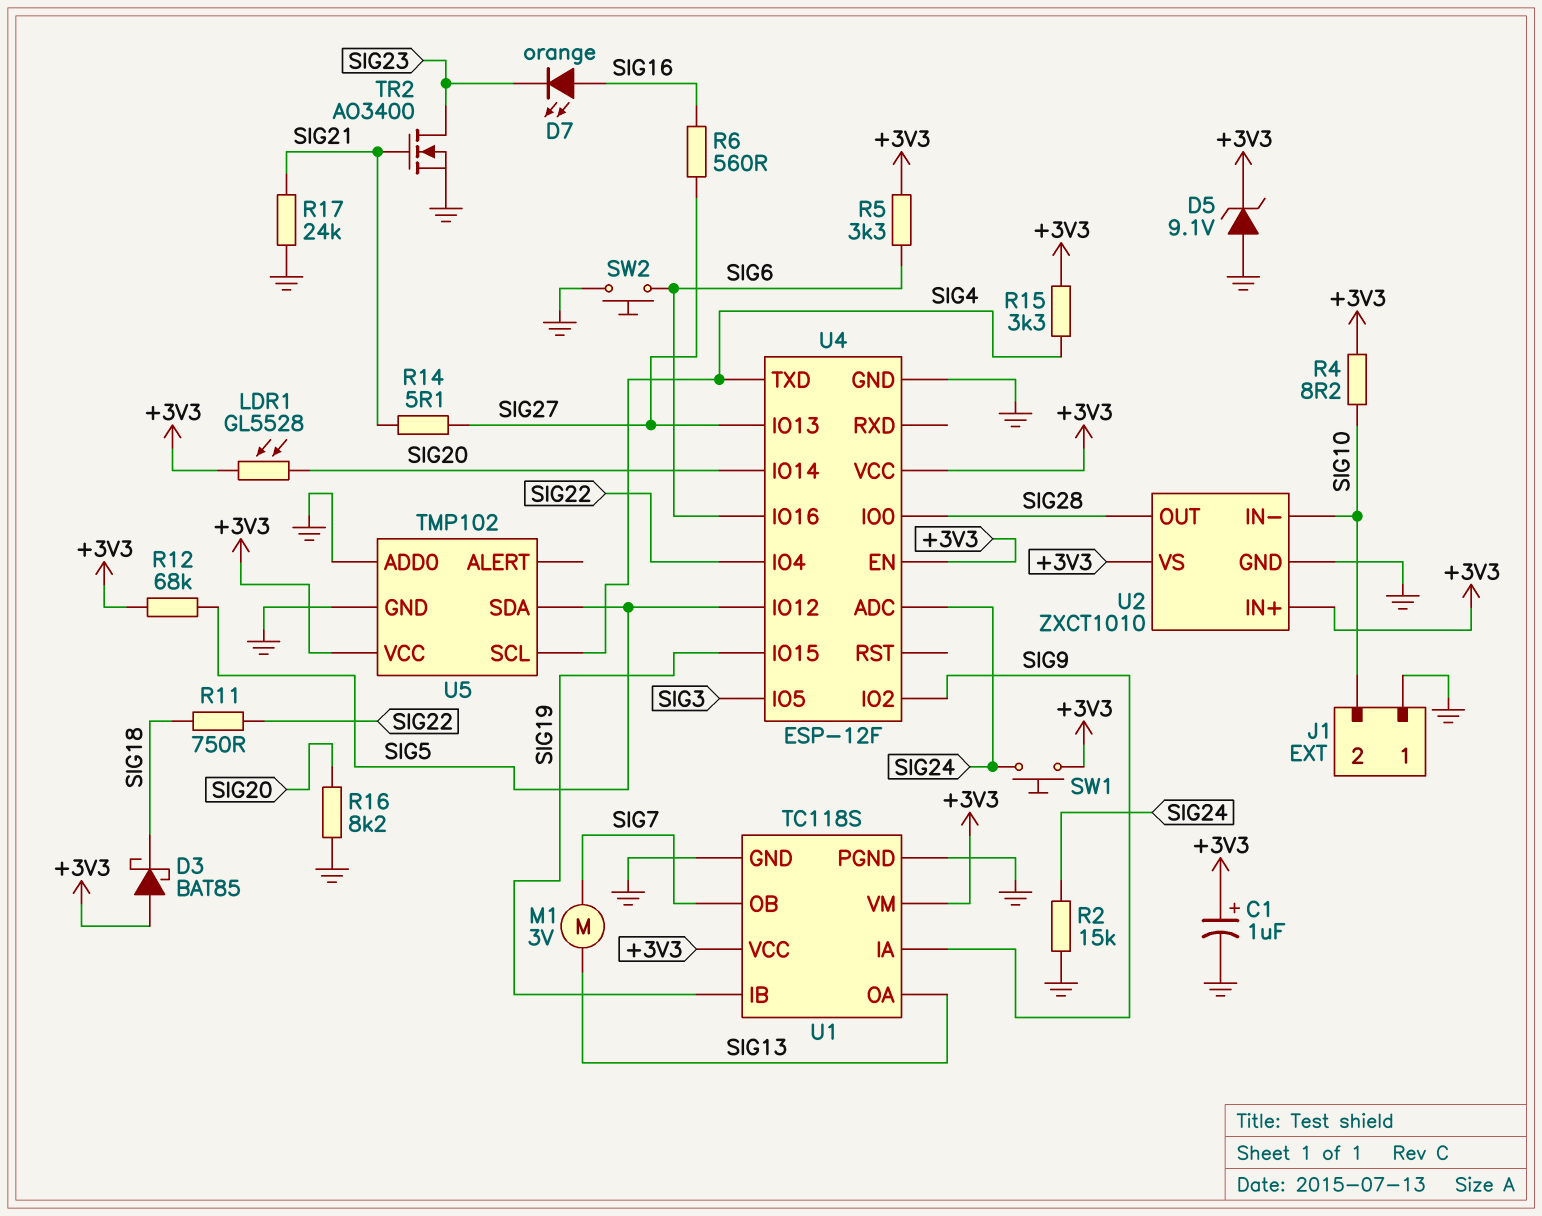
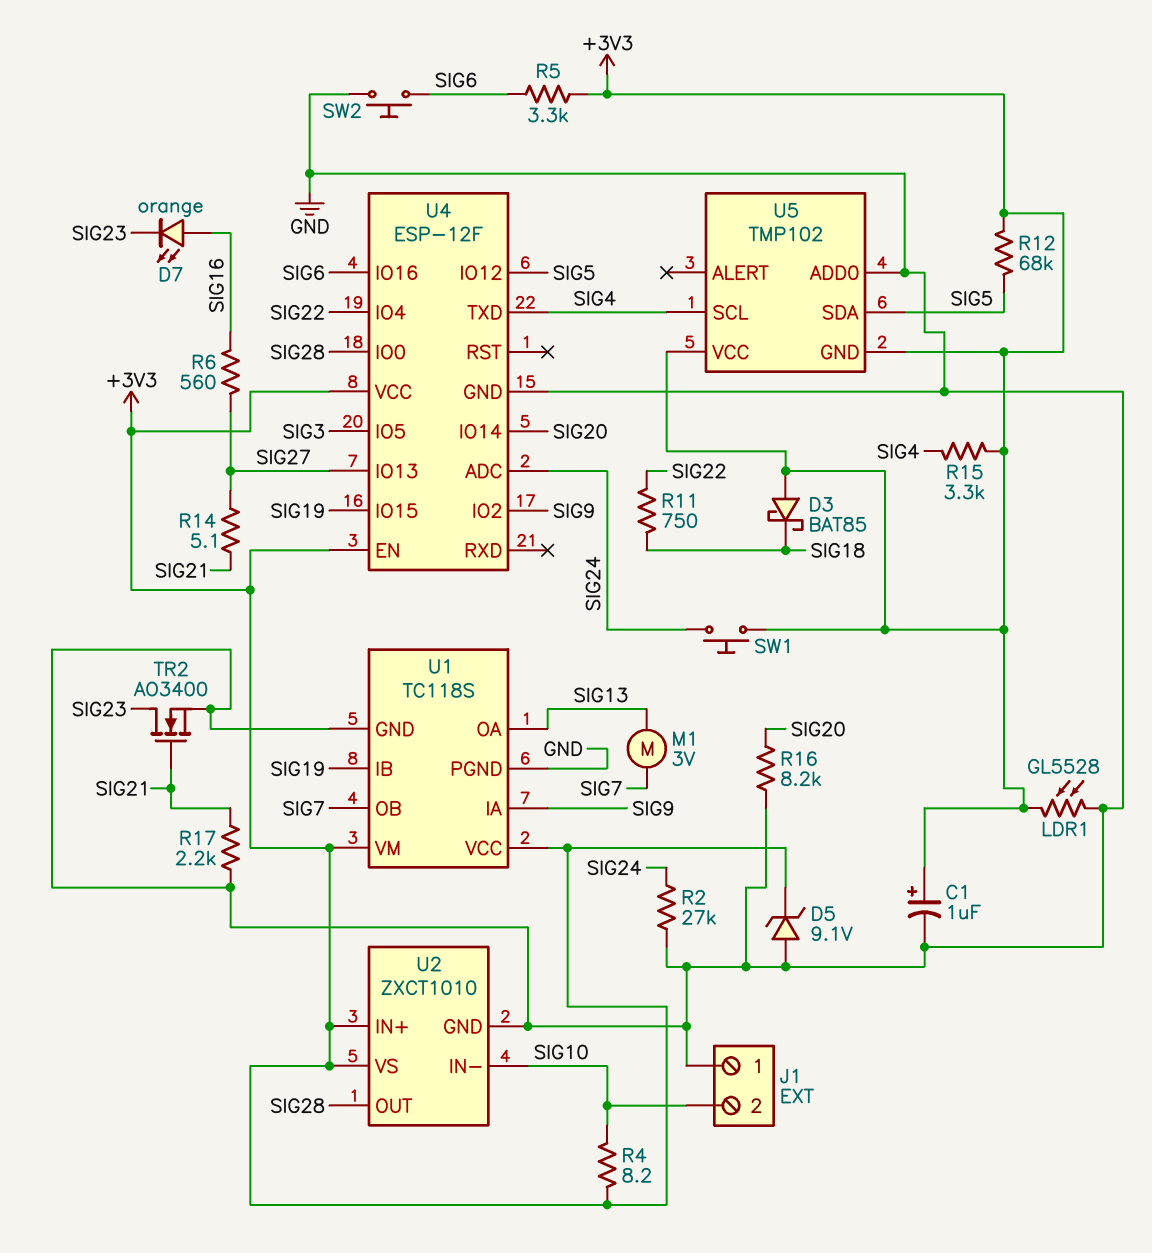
LDR1: GL5528 (+3V3, SIG20) -> GL5528 (+3V3, GND)
R2: 15k (GND, SIG24) -> 27k (GND, SIG24)
R17: 24k (GND, SIG21) -> 2.2k (GND, SIG21)
U5 pin GND: GND -> +3V3

